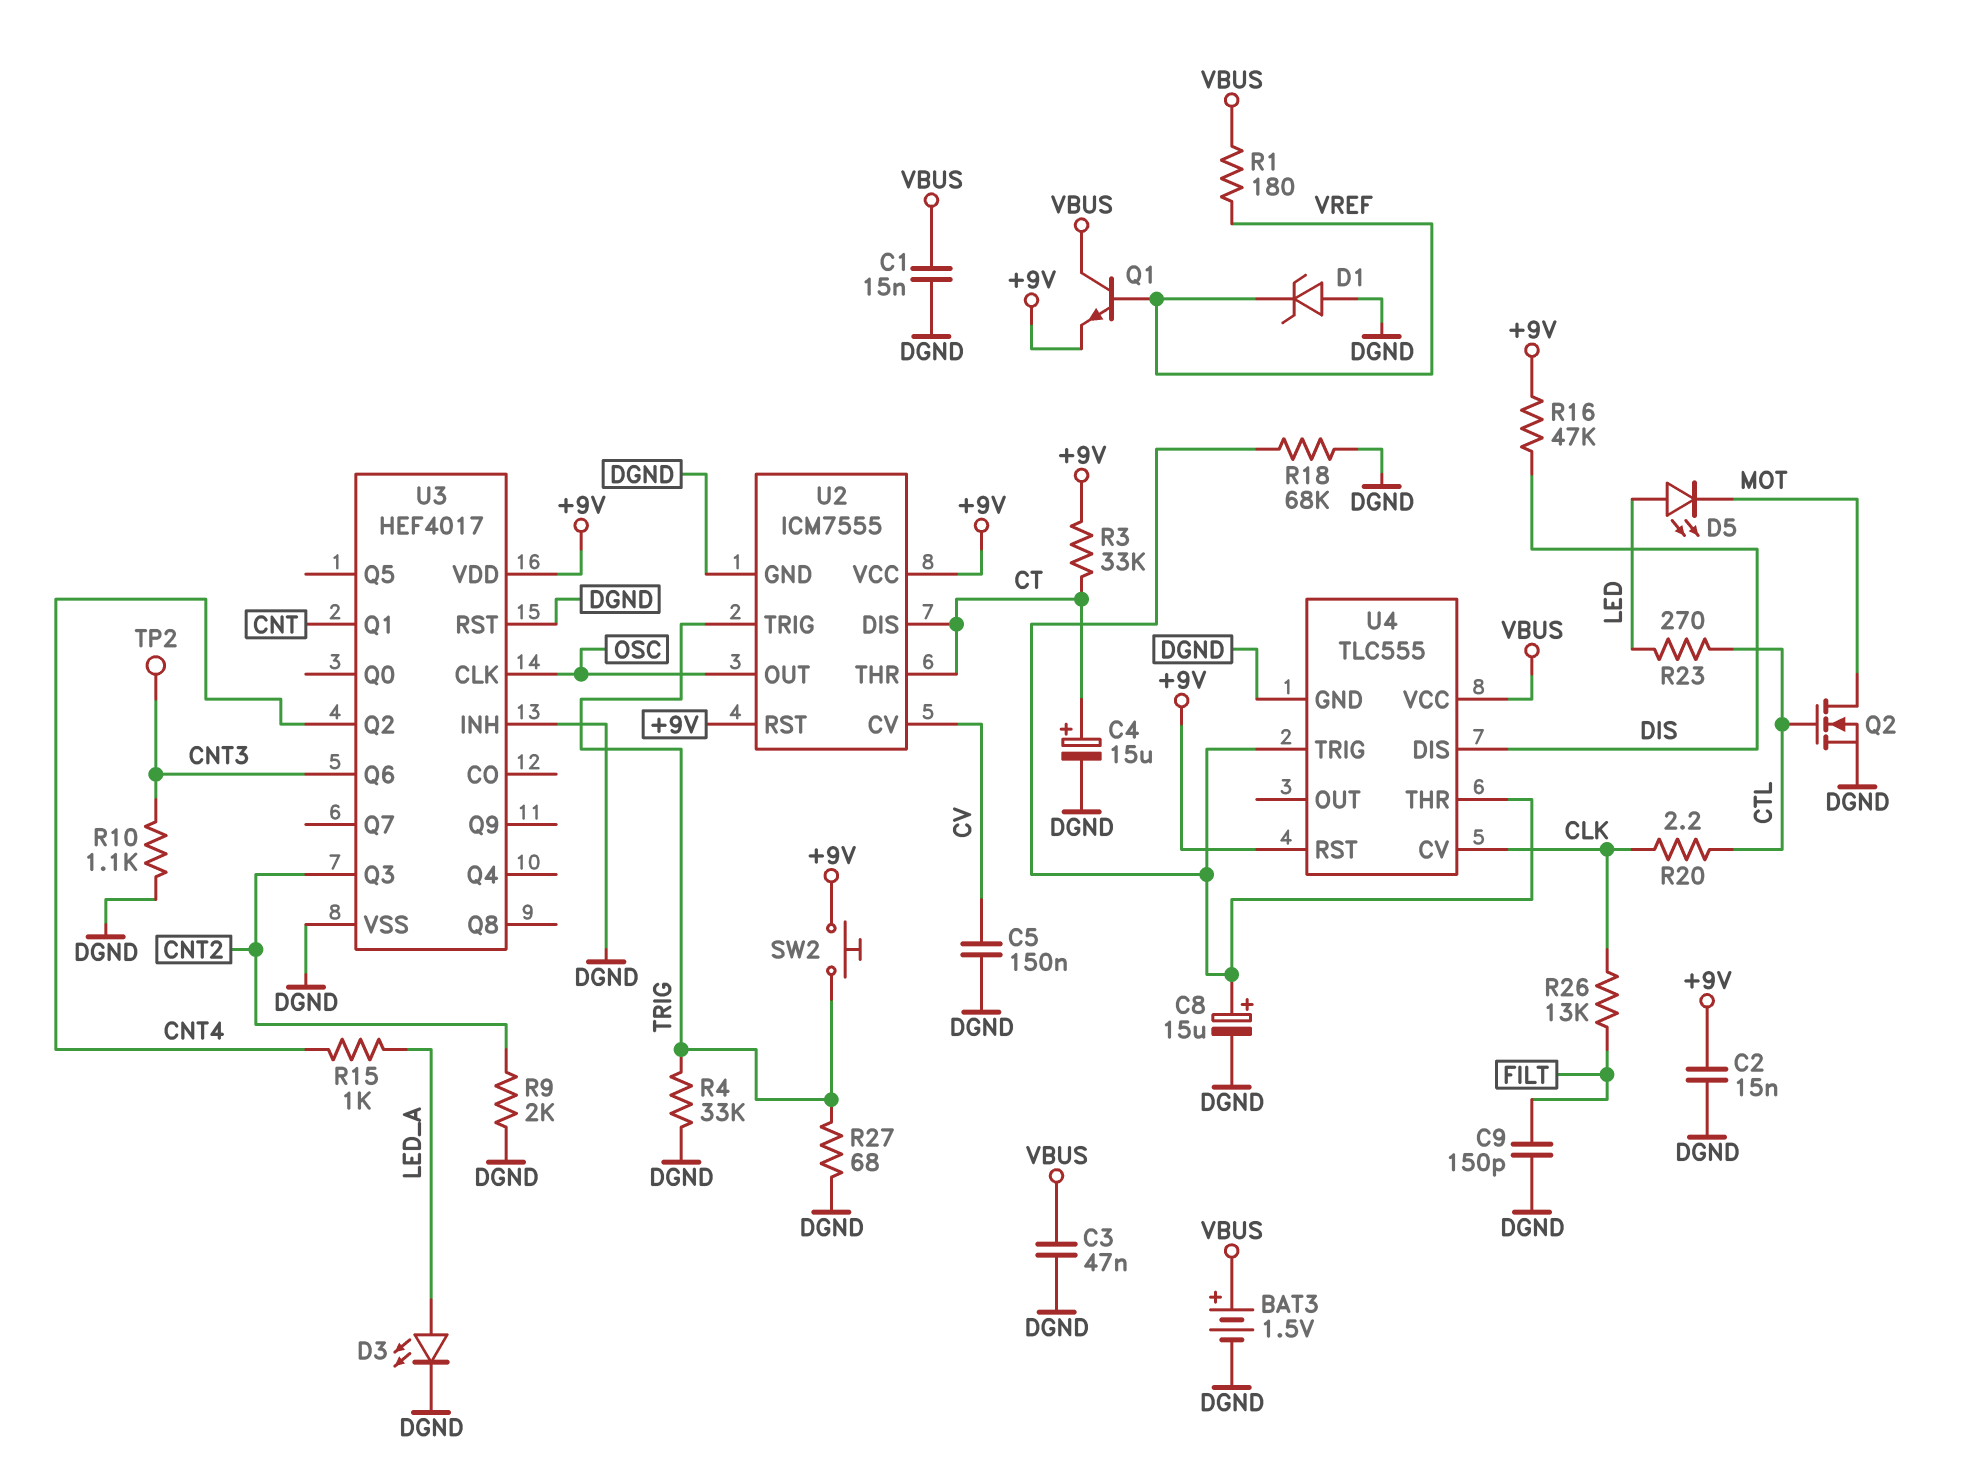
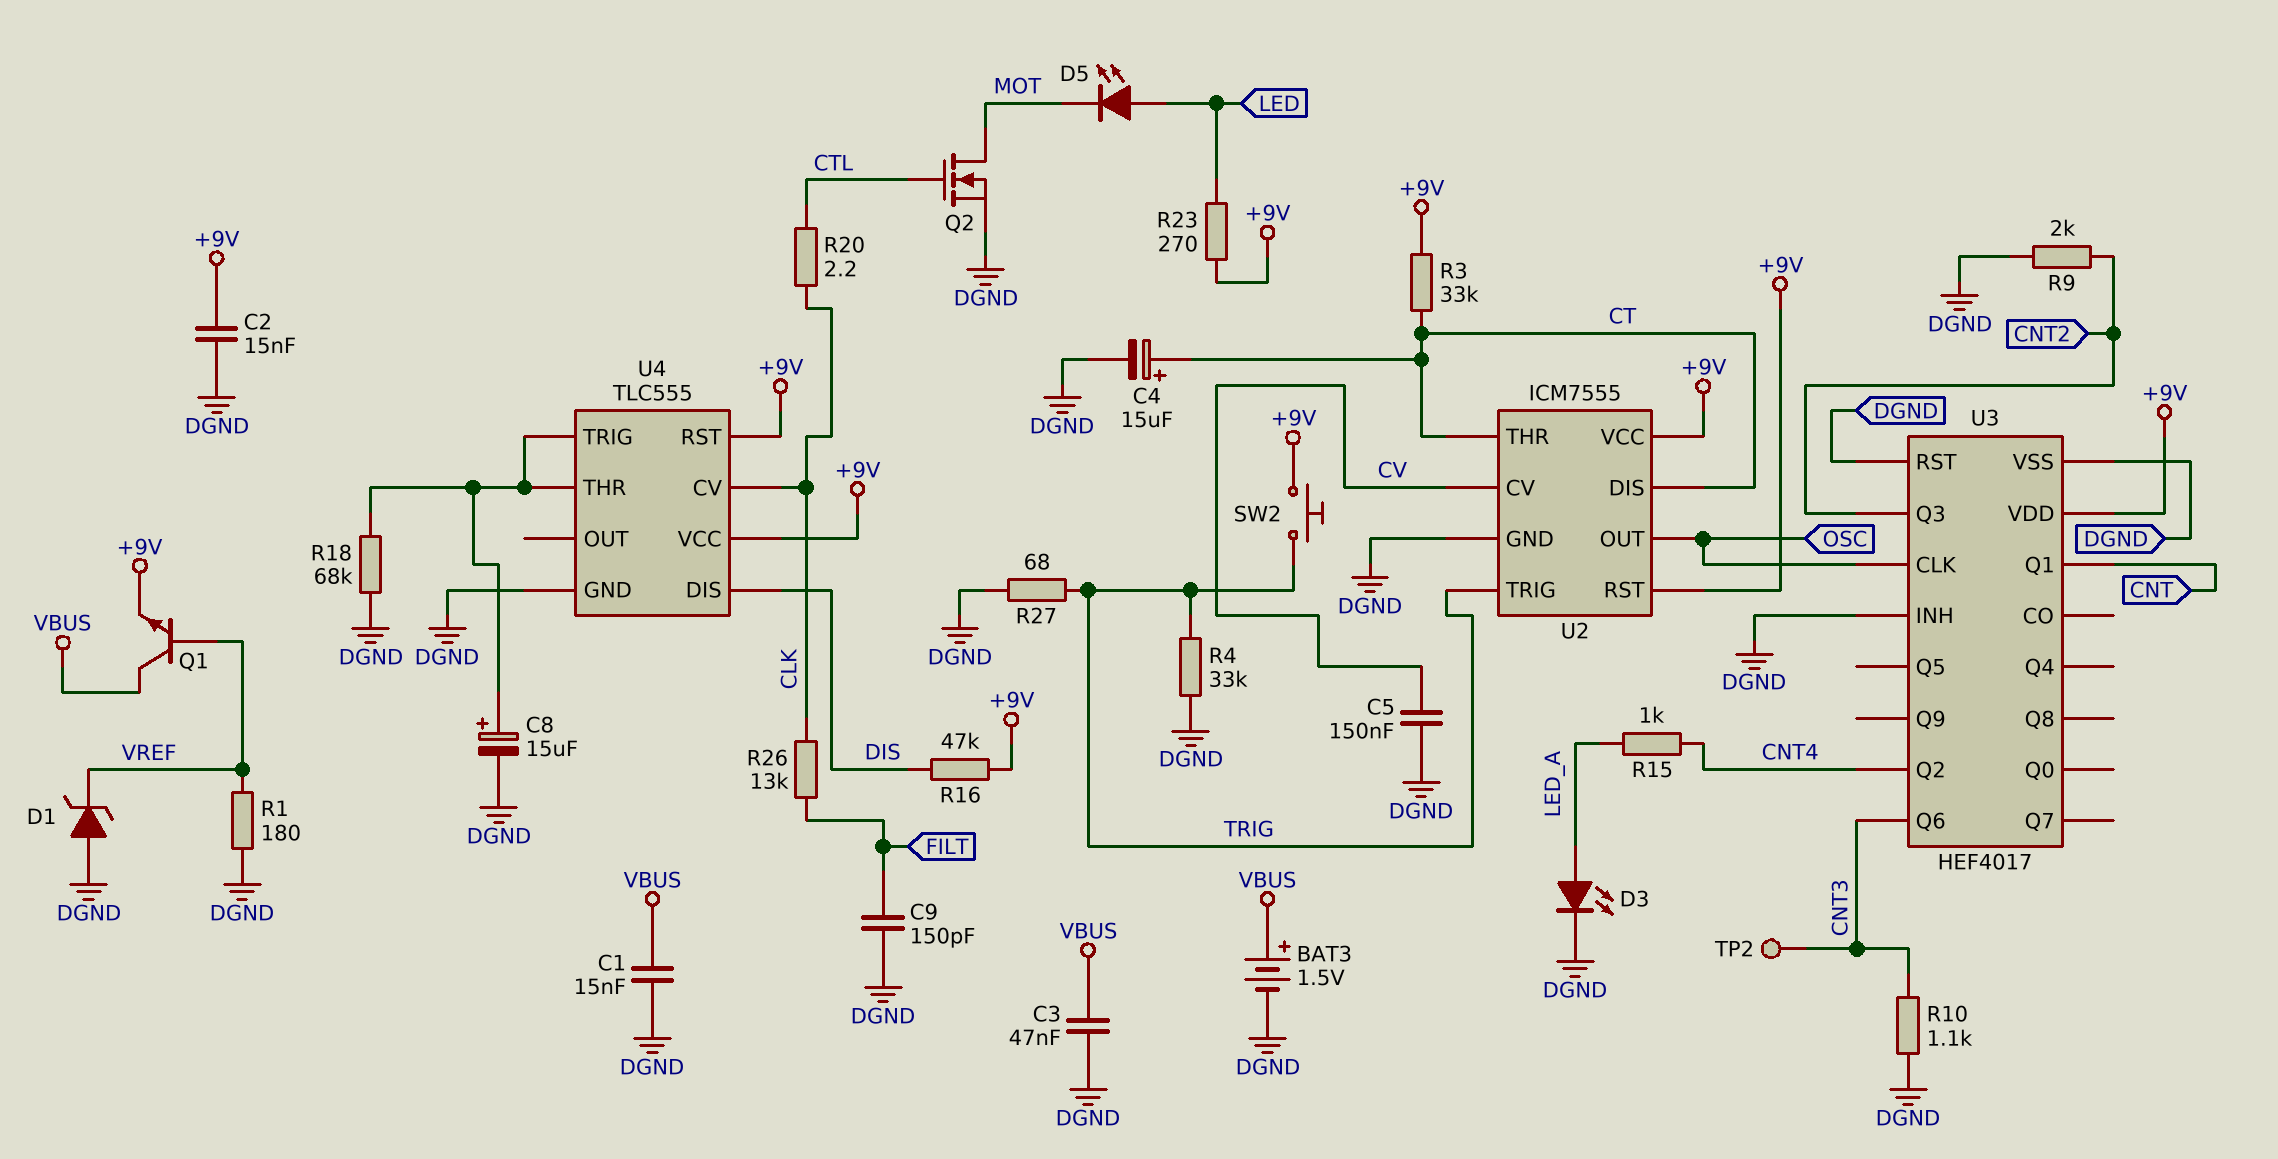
R1: 180 (VBUS, VREF) -> 180 (DGND, VREF)
R23: 270 (CTL, LED) -> 270 (+9V, LED)
U4 pin VCC: VBUS -> +9V

